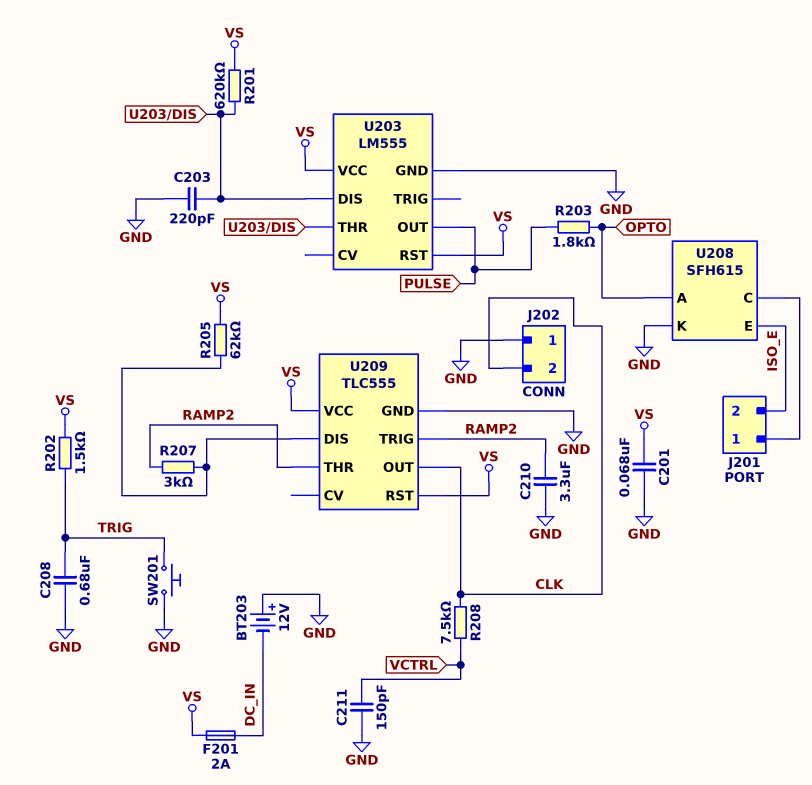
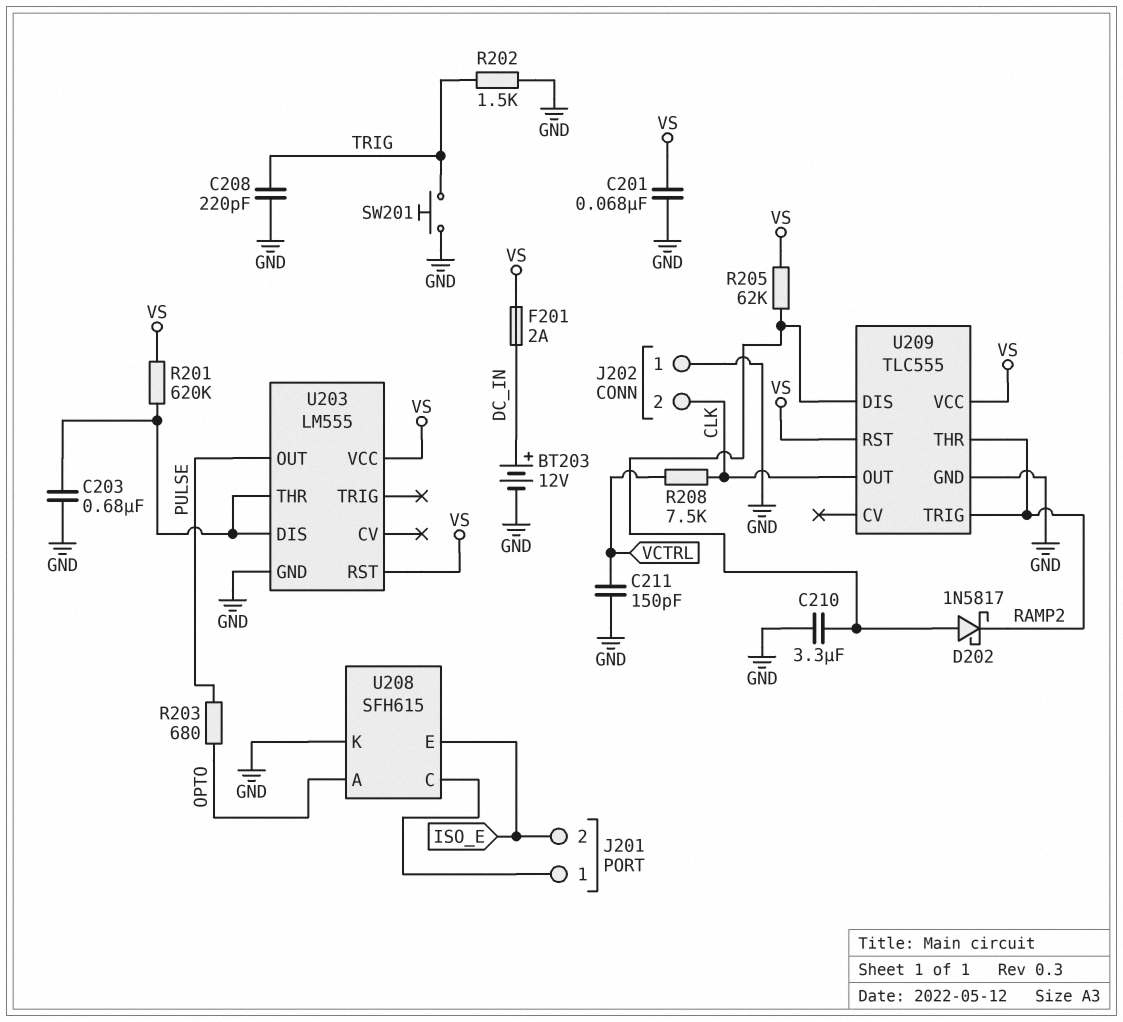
BT203: 12V (plus GND, minus DC_IN) -> 12V (plus DC_IN, minus GND)
C203: 220pF (GND, U203/DIS) -> 680nF (GND, U203/DIS)
C208: 680nF (GND, TRIG) -> 220pF (GND, TRIG)
C210: 3.3uF (GND, RAMP2) -> 3.3uF (GND, U209/DIS)
D202: none -> schottky 1N5817 (A U209/DIS, K RAMP2)
R202: 1.5k (TRIG, VS) -> 1.5k (GND, TRIG)
R203: 1.8k (OPTO, PULSE) -> 680 (OPTO, PULSE)
R207: 3k (RAMP2, U209/DIS) -> none

